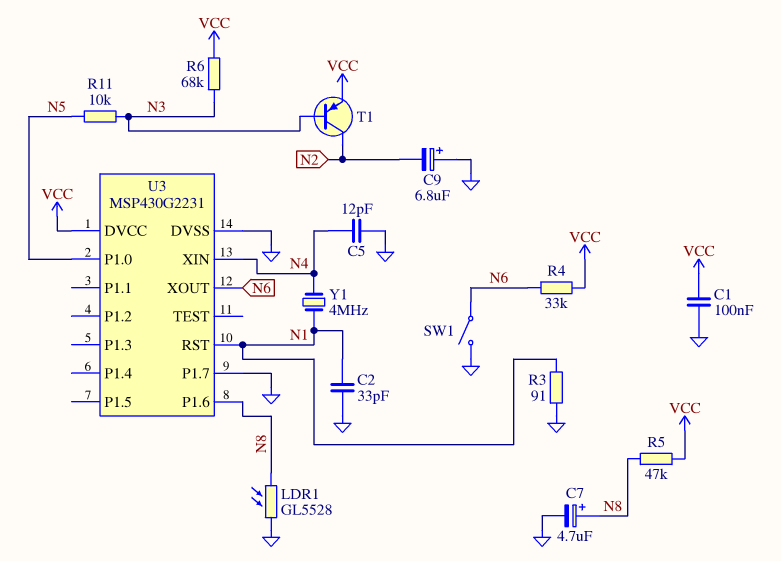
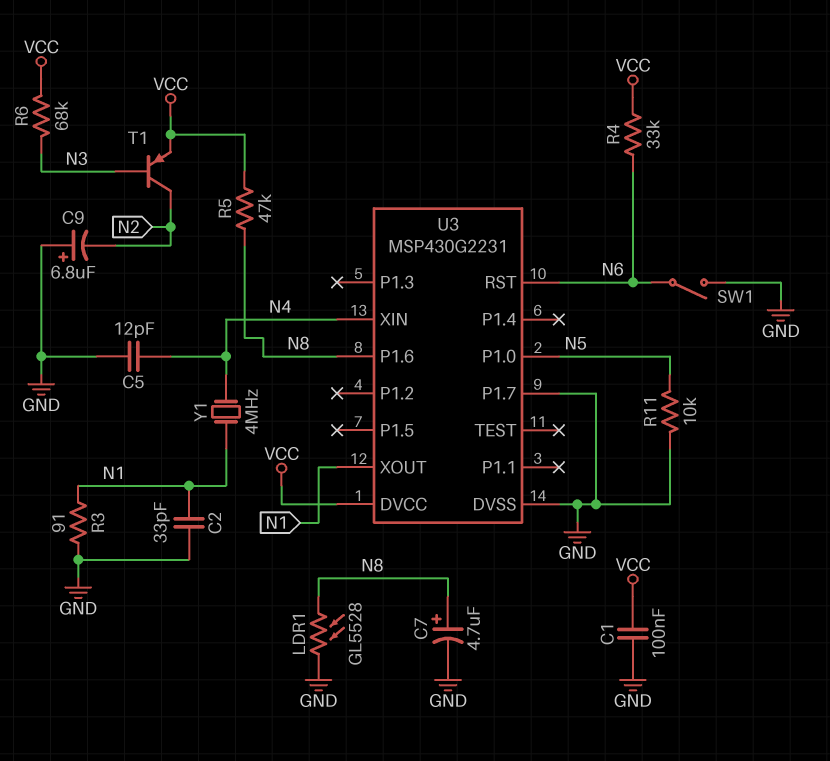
R11: 10k (N3, N5) -> 10k (GND, N5)
U3 pin RST: N1 -> N6
U3 pin XOUT: N6 -> N1

